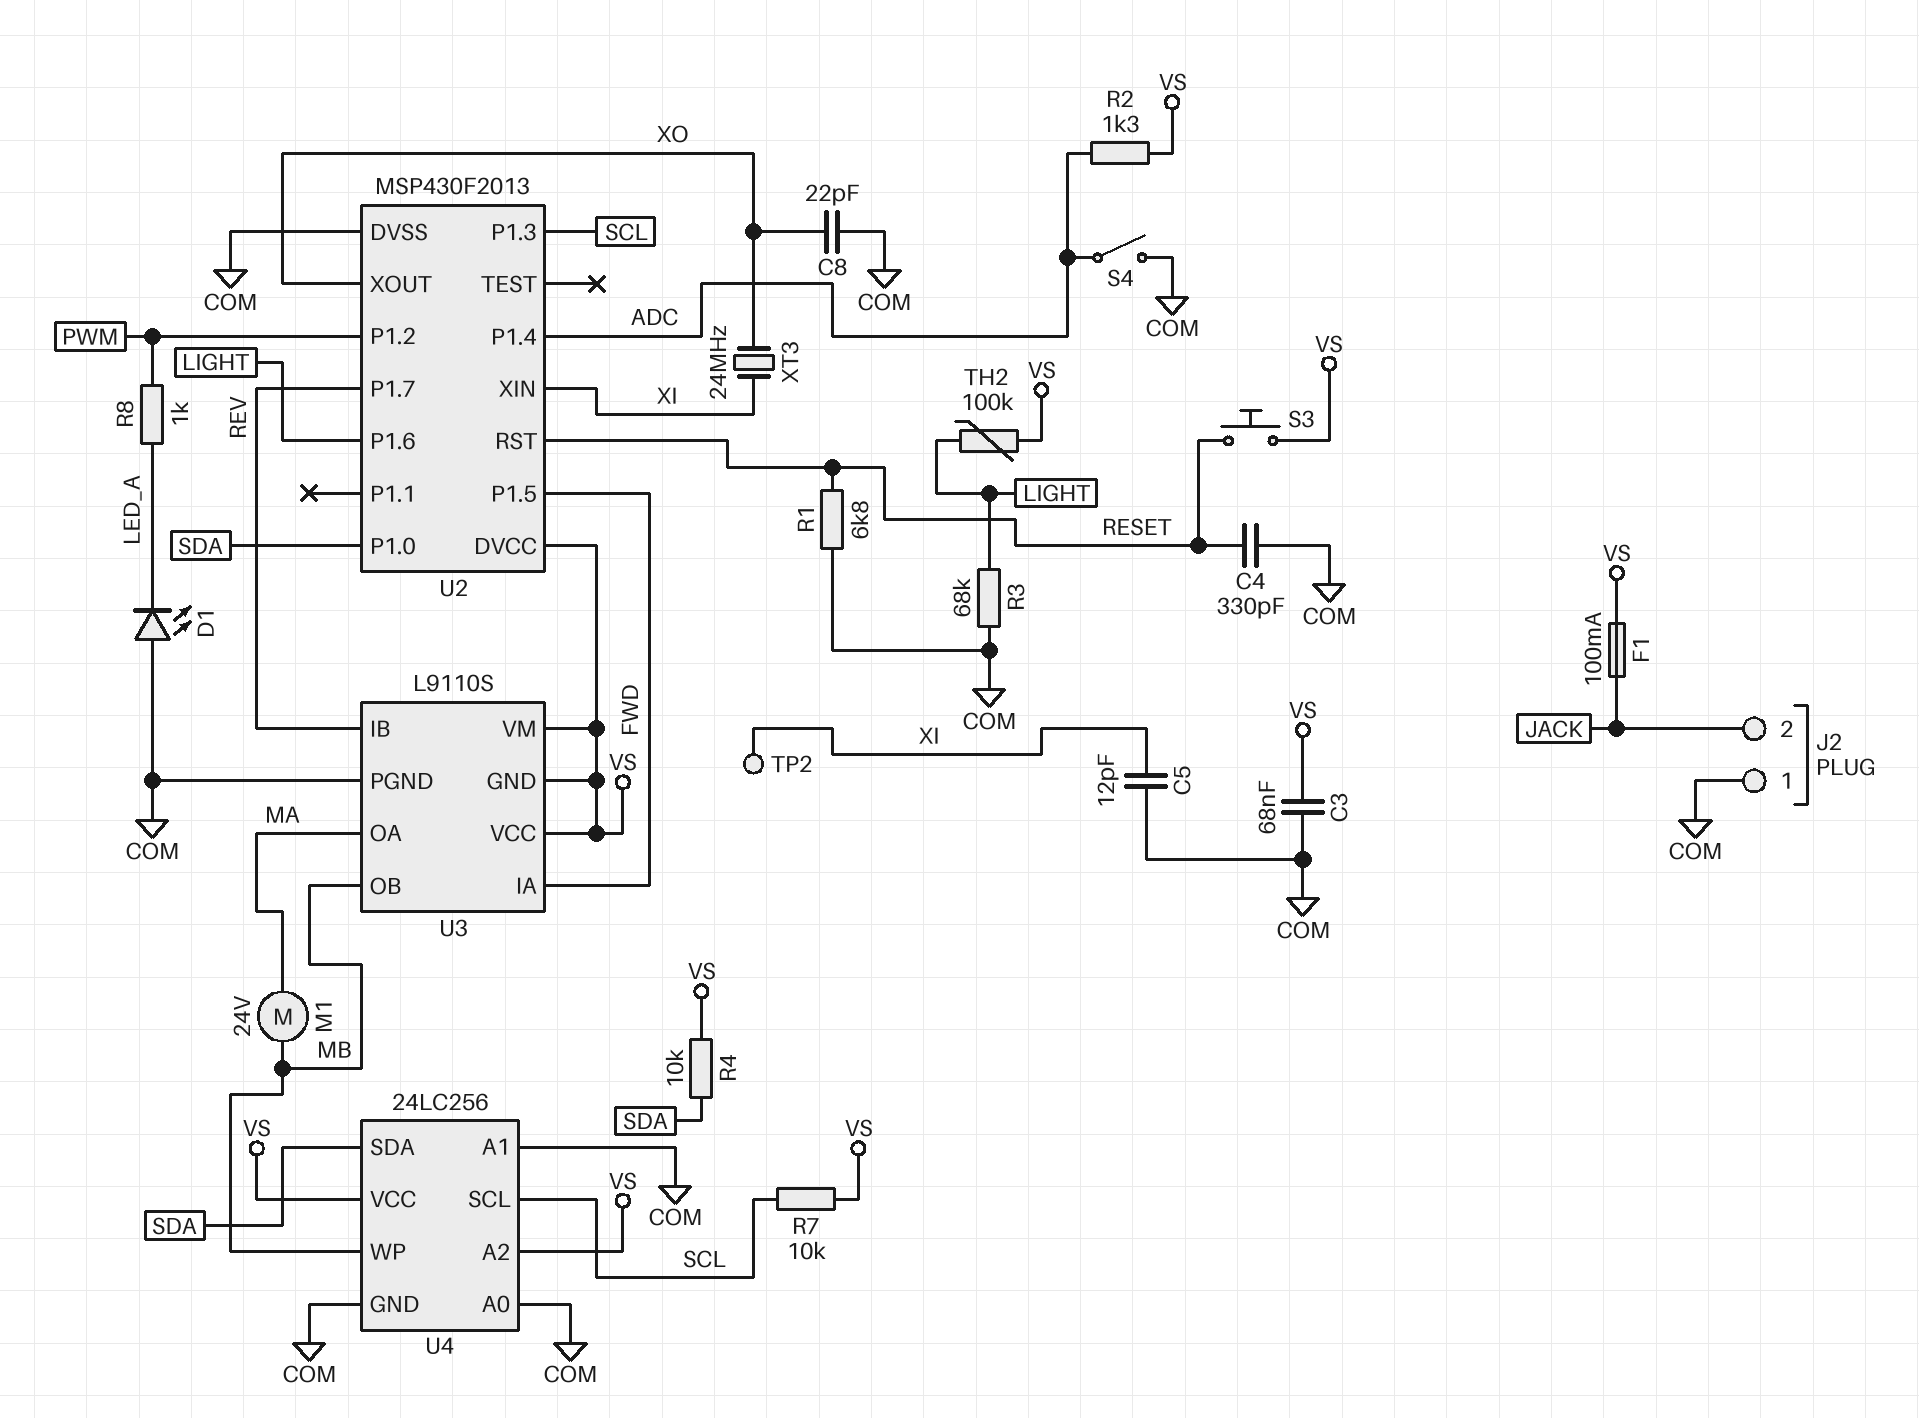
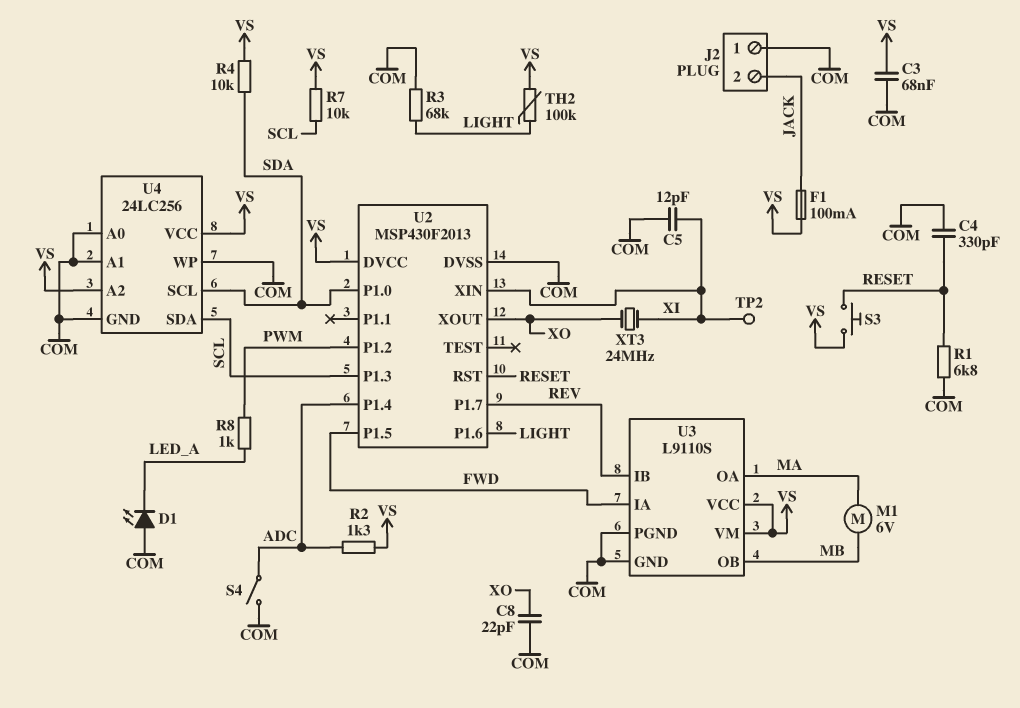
M1: motor 24V (MA, MB) -> motor 6V (MA, MB)
U3 pin GND: VS -> COM
U4 pin SCL: SCL -> SDA
U4 pin SDA: SDA -> SCL
U4 pin WP: MB -> COM

